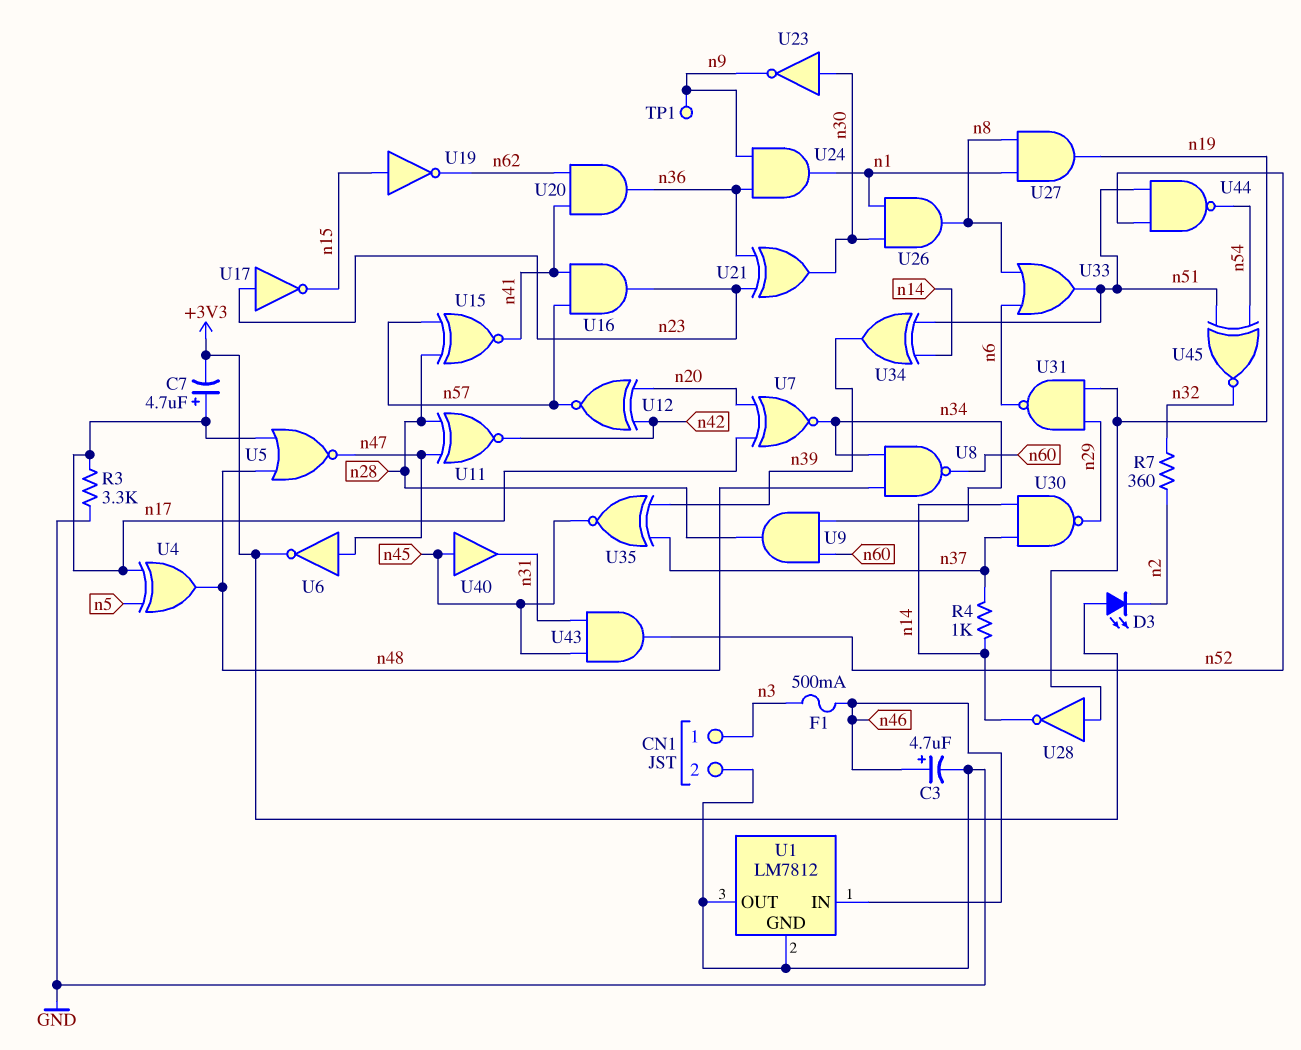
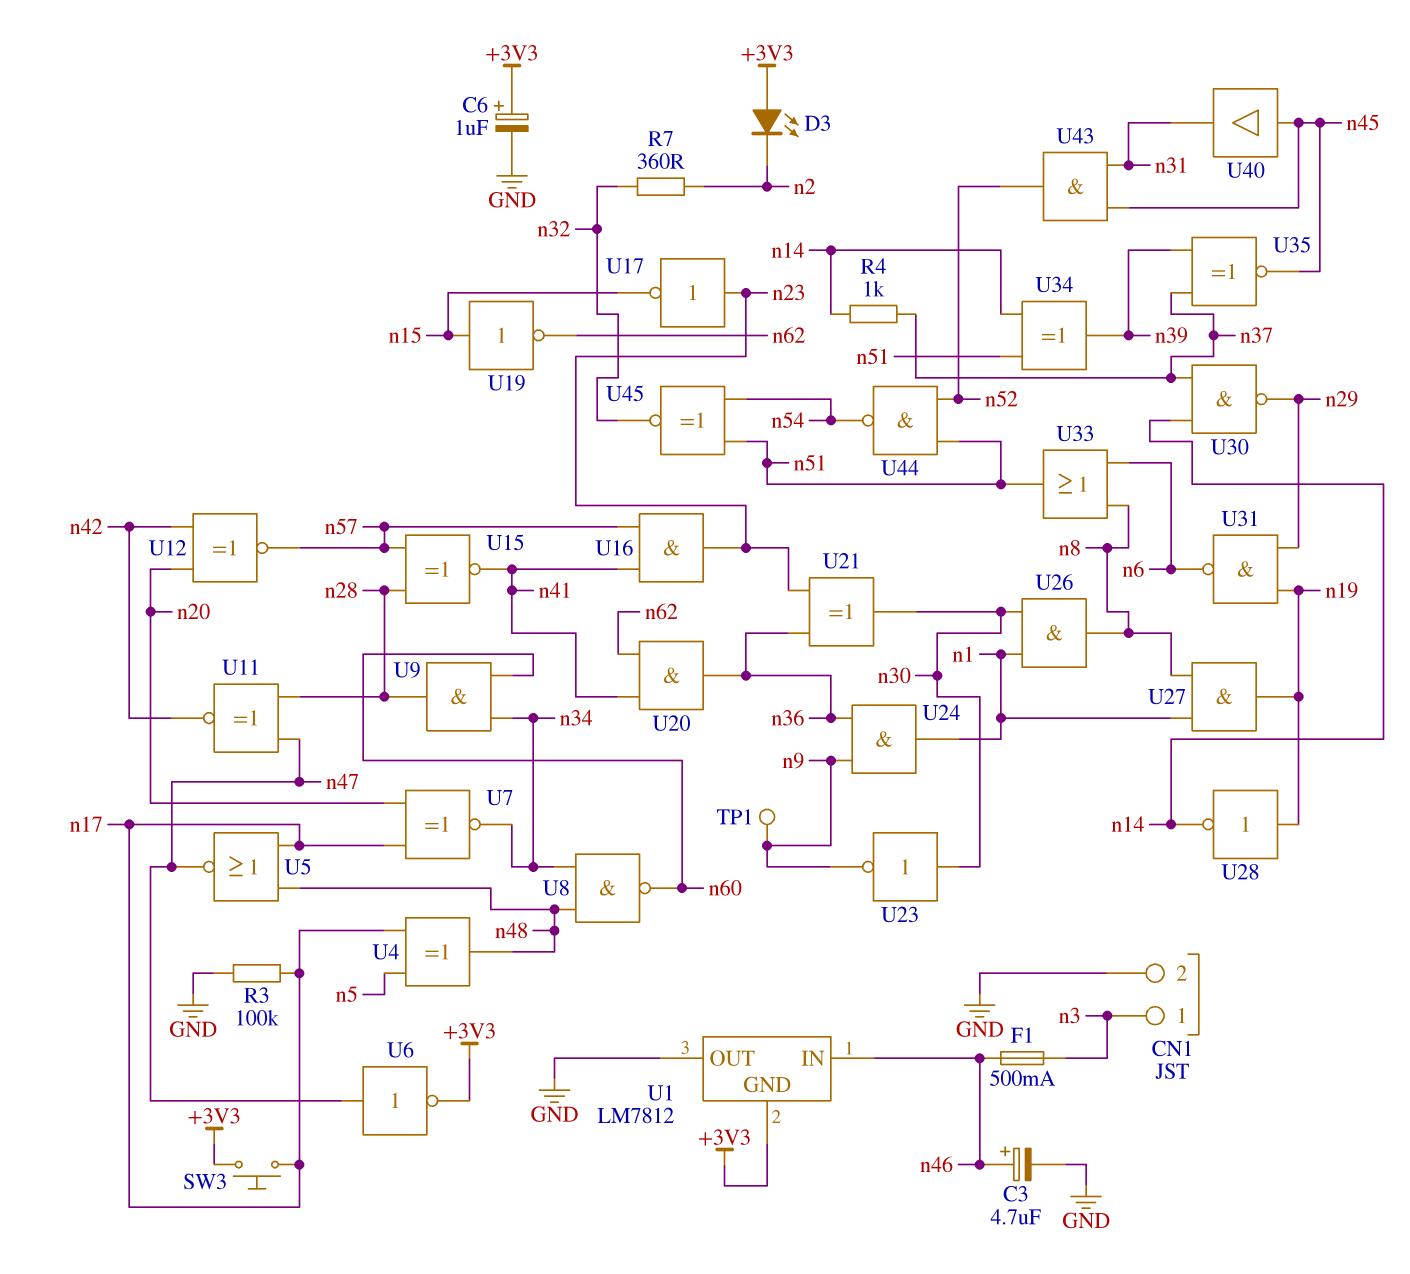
C6: none -> 1uF (plus +3V3, minus GND)
C7: 4.7uF (plus n17, minus +3V3) -> none
R3: 3.3k (GND, n17) -> 100k (GND, n17)
SW3: none -> button (+3V3, n17)
U1 pin GND: GND -> +3V3

